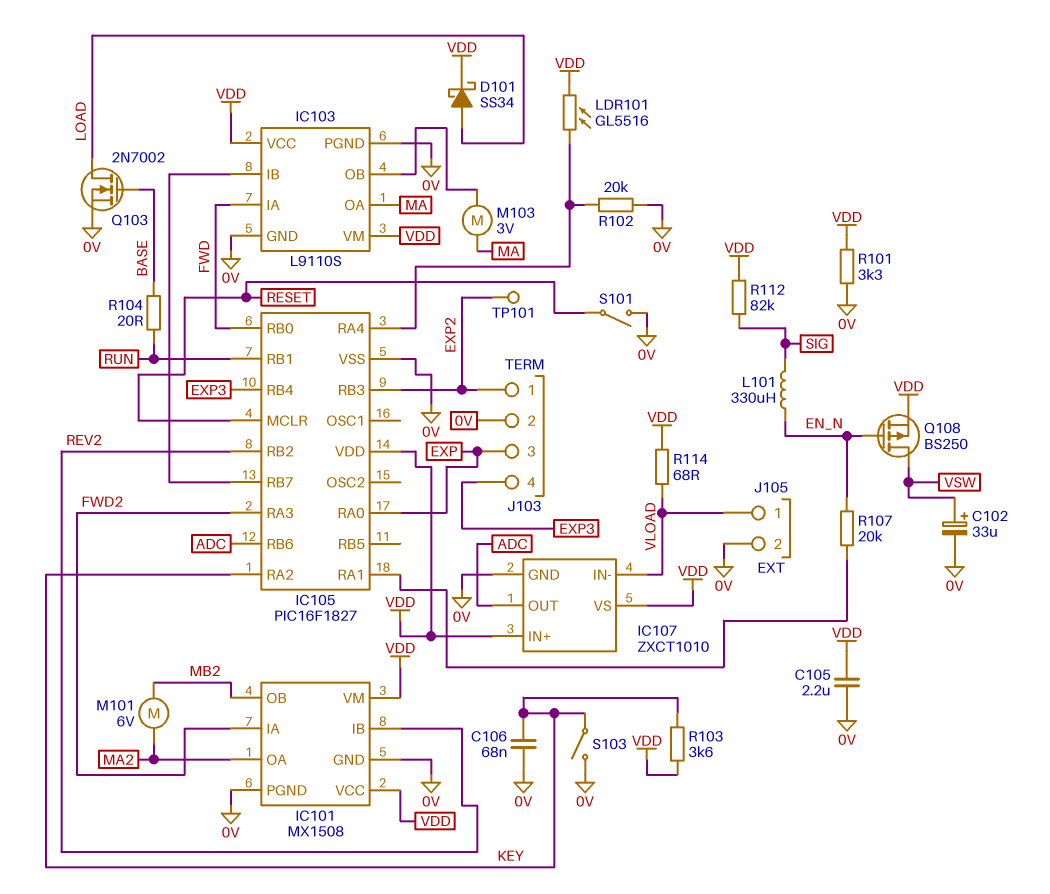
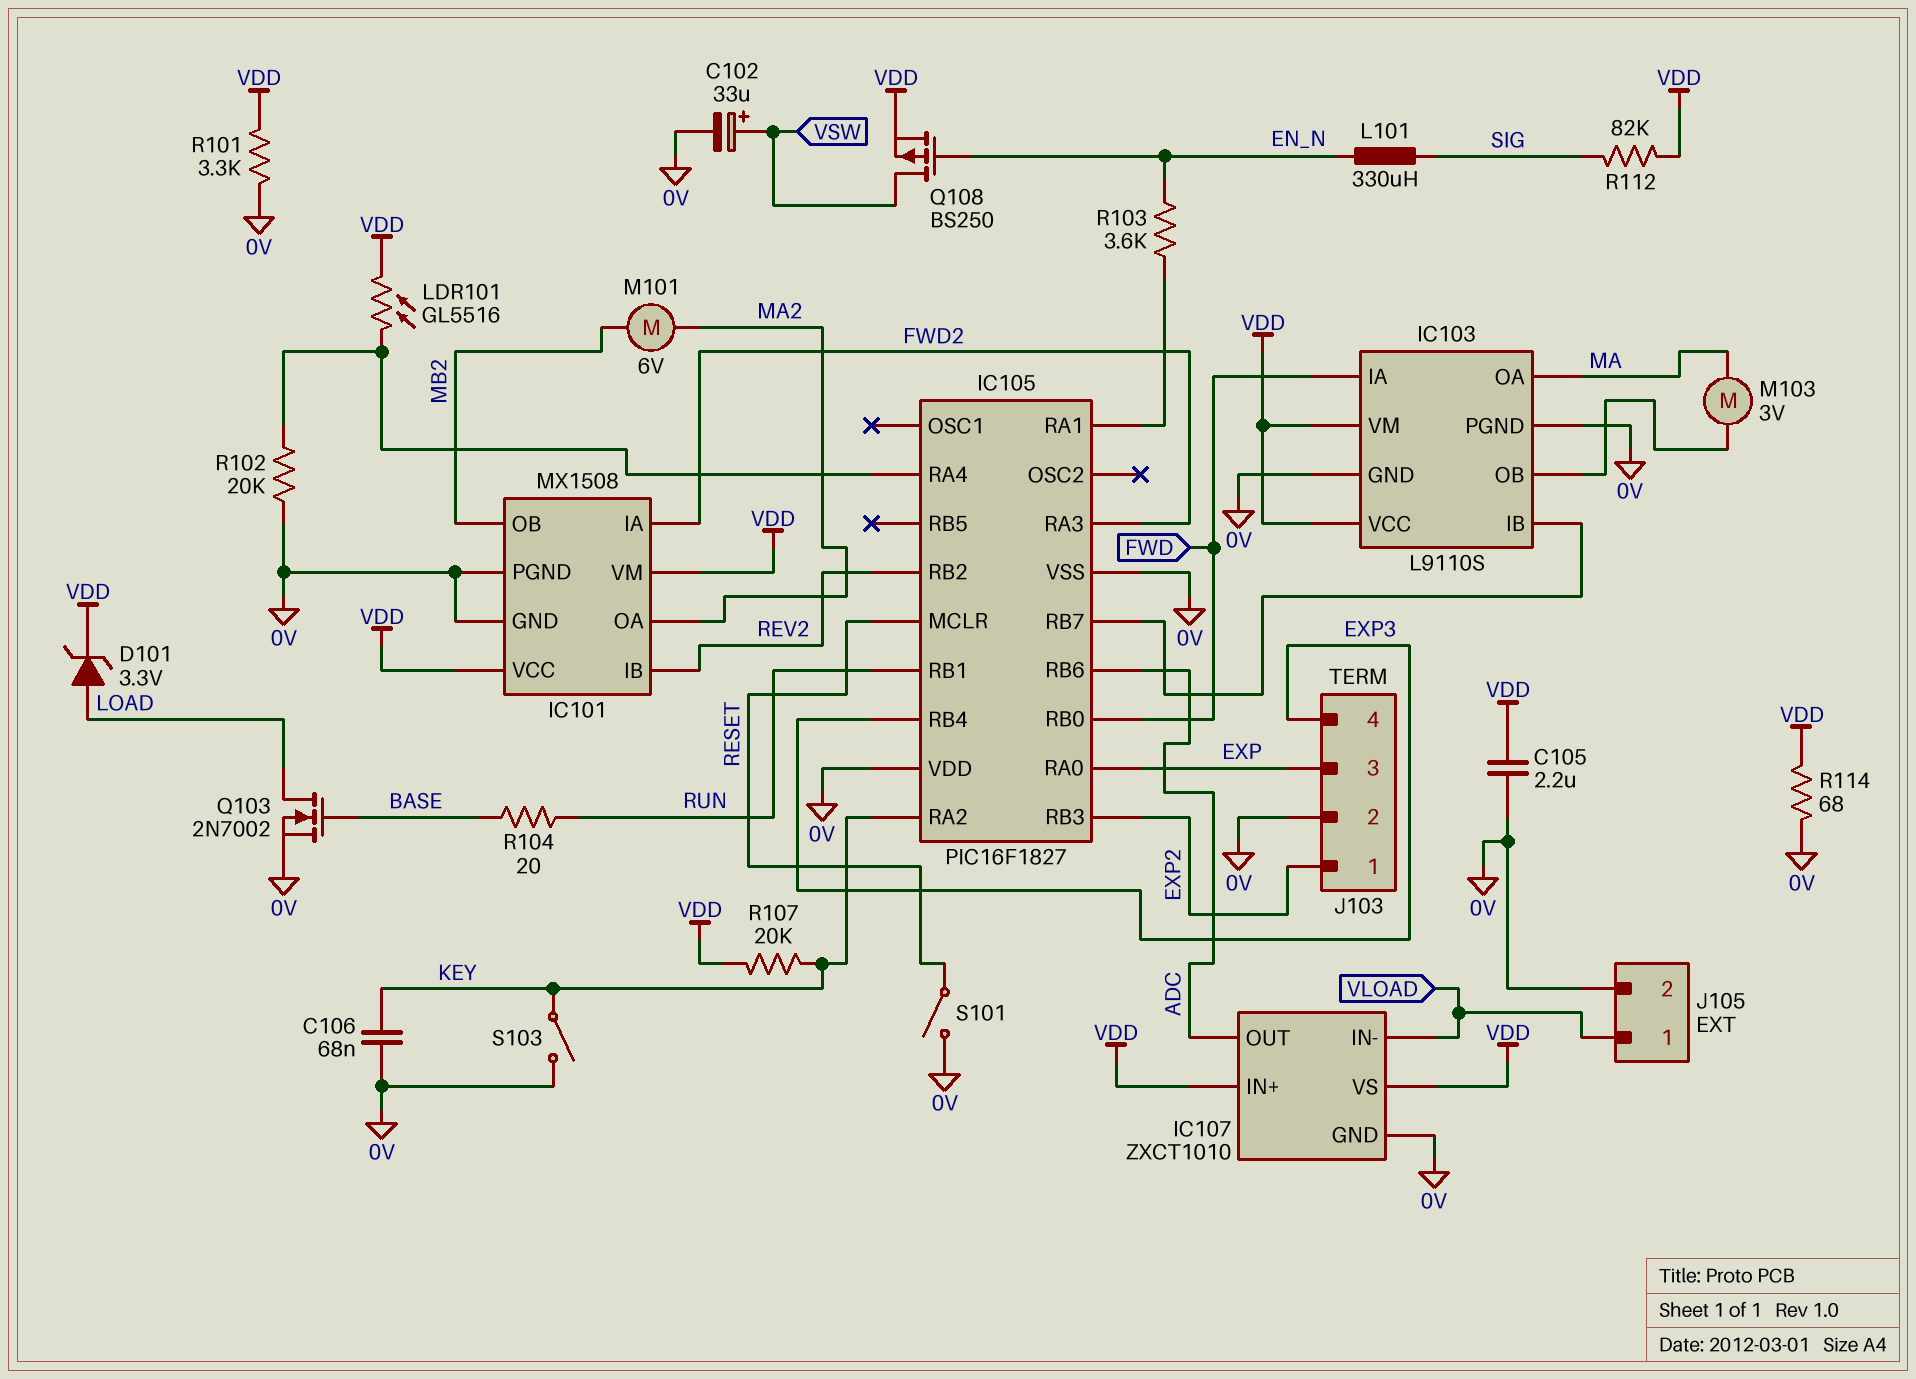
D101: schottky SS34 (A LOAD, K VDD) -> zener 3.3V (A LOAD, K VDD)
IC105 pin VDD: VDD -> 0V
R103: 3.6k (KEY, VDD) -> 3.6k (EN_N, IC105/RA1)
R107: 20k (EN_N, IC105/RA1) -> 20k (KEY, VDD)
R114: 68 (VDD, VLOAD) -> 68 (0V, VDD)
TP101: test point (EXP2) -> none

